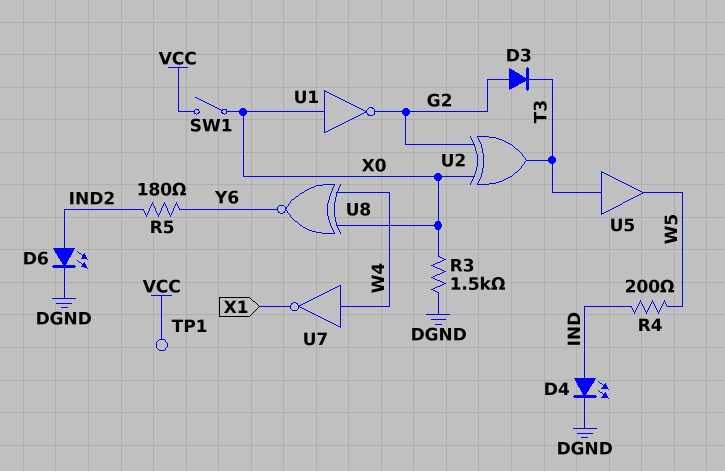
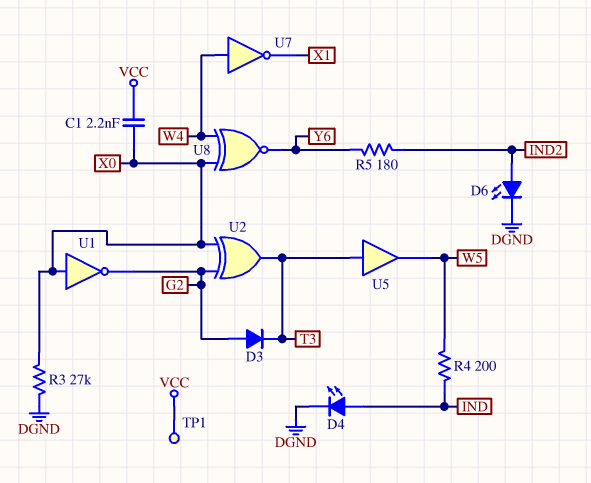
C1: none -> 2.2nF (VCC, X0)
R3: 1.5k (DGND, X0) -> 27k (DGND, X0)
SW1: switch (VCC, X0) -> none

